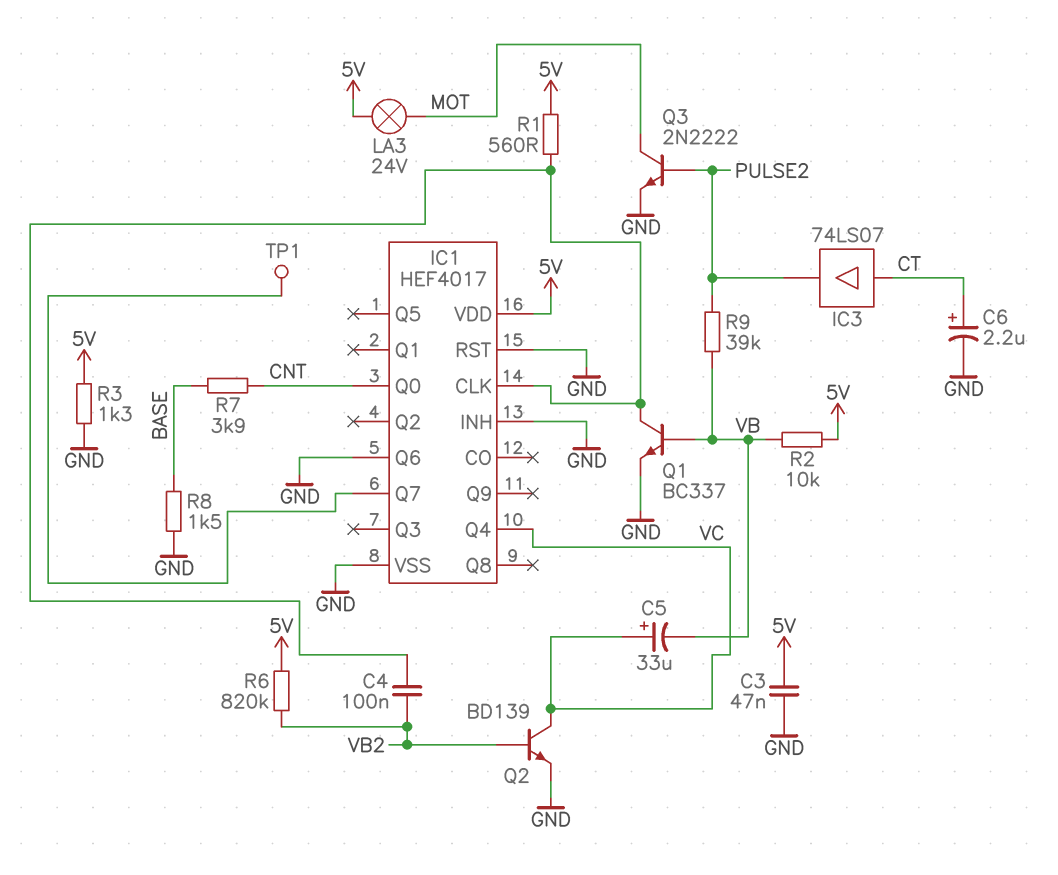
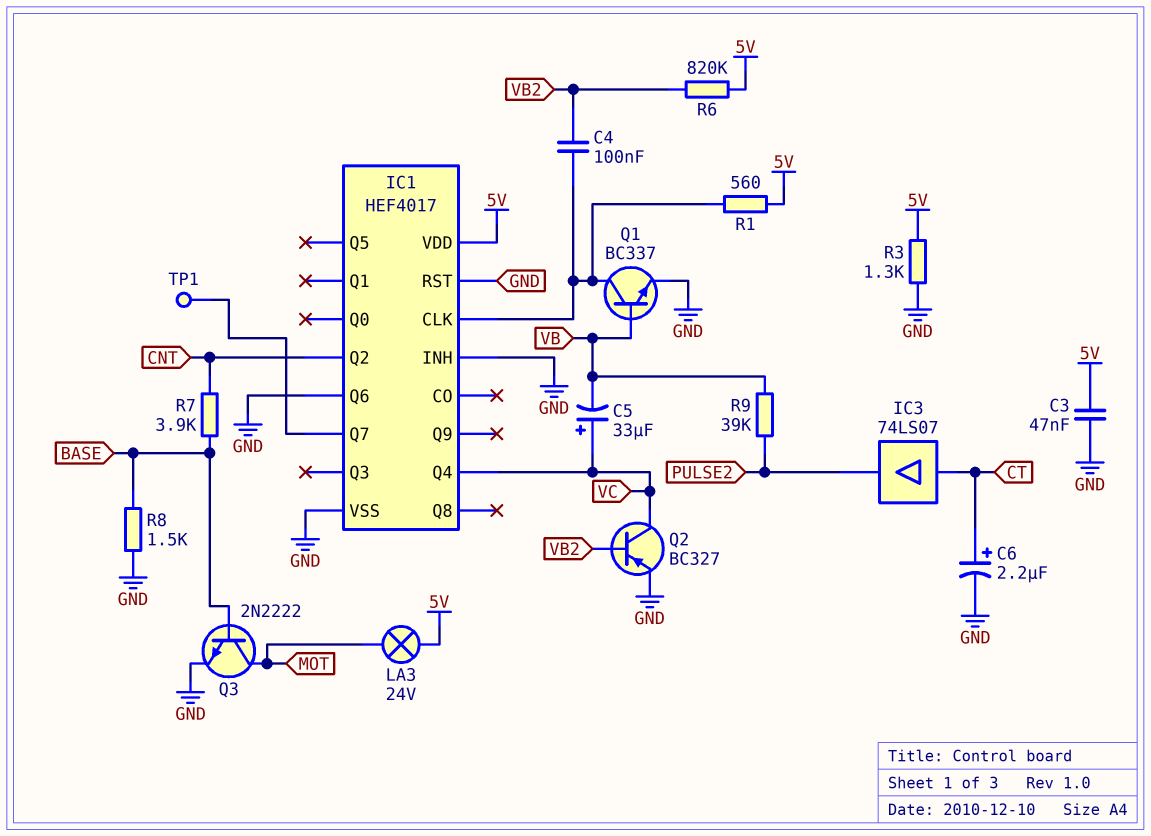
IC1 pin Q0: CNT -> none
IC1 pin Q2: none -> CNT
Q2: NPN BD139 (B VB2, C VC, E GND) -> PNP BC327 (B VB2, C VC, E GND)
Q3: NPN 2N2222 (B PULSE2, C MOT, E GND) -> NPN 2N2222 (B BASE, C MOT, E GND)
R2: 10k (5V, VB) -> none

